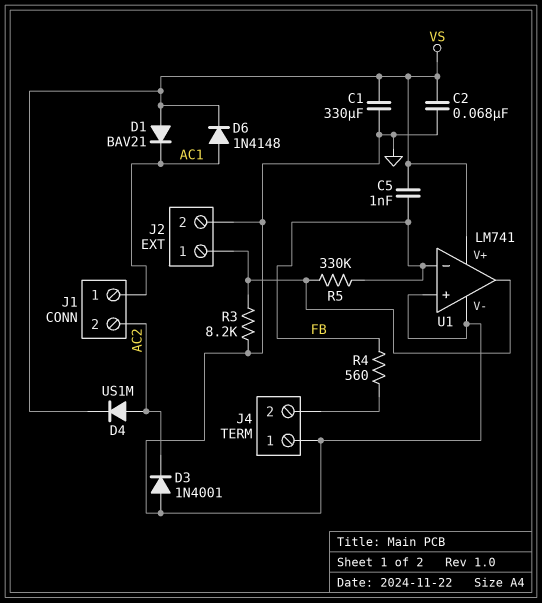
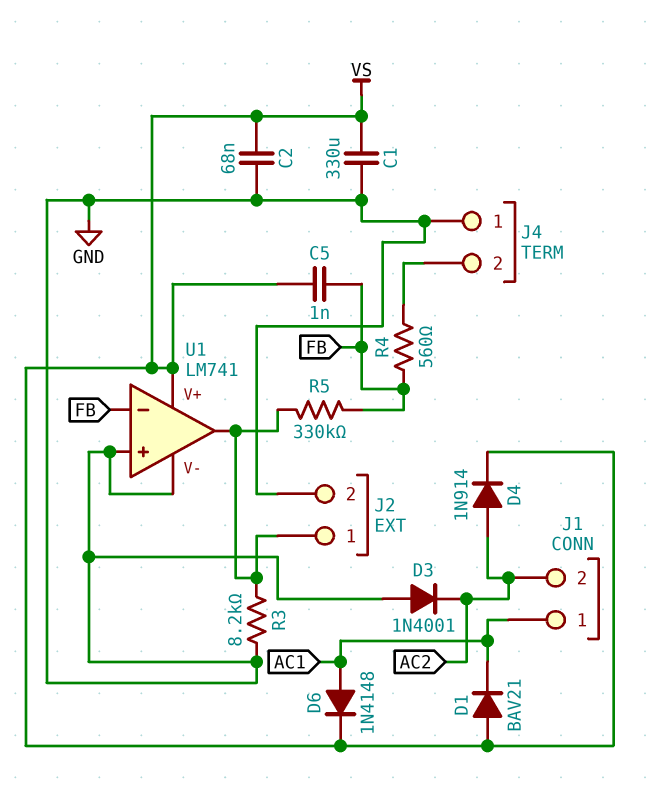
D4: diode US1M (A AC2, K VS) -> diode 1N914 (A AC2, K VS)

